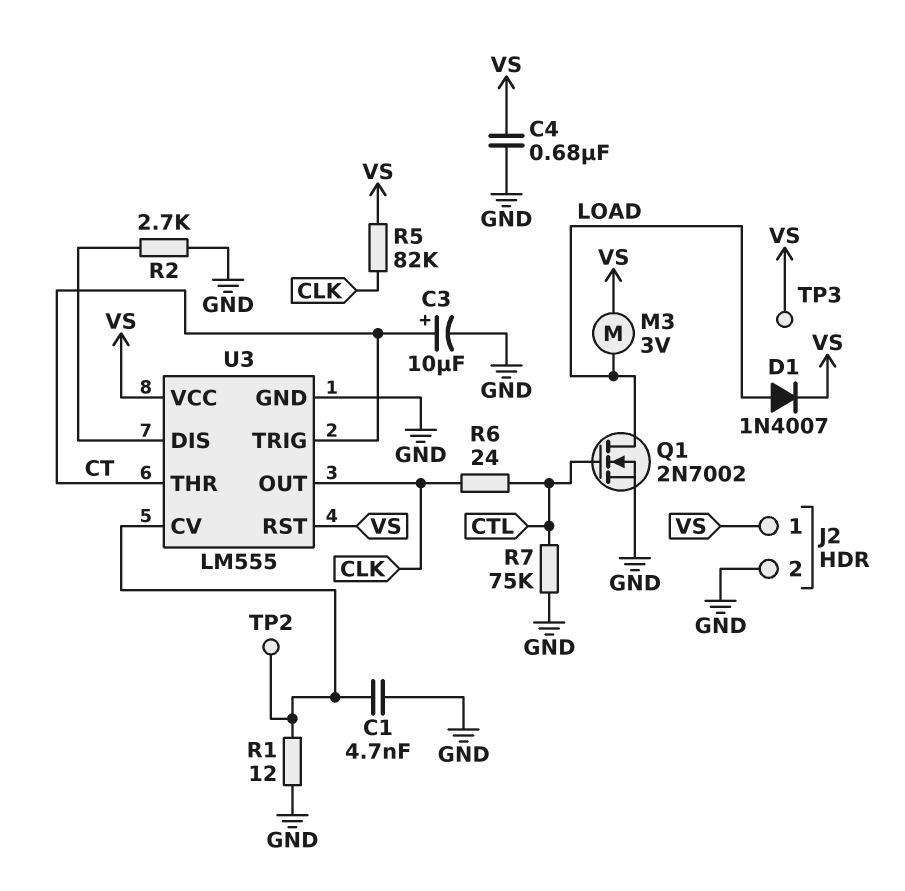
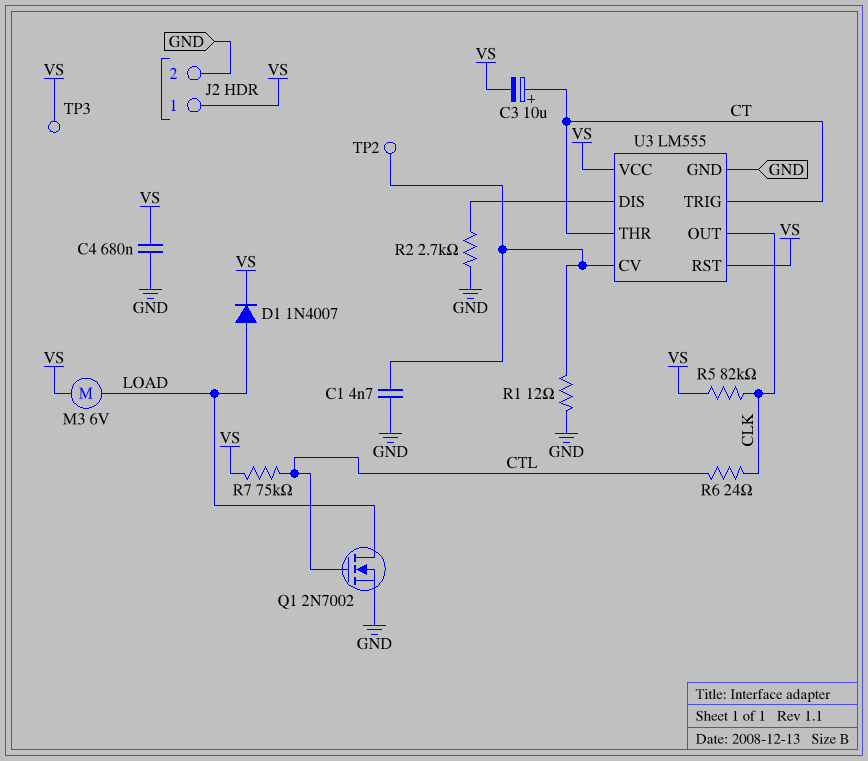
C3: 10uF (plus CT, minus GND) -> 10uF (plus CT, minus VS)
M3: motor 3V (LOAD, VS) -> motor 6V (LOAD, VS)
R7: 75k (CTL, GND) -> 75k (CTL, VS)

